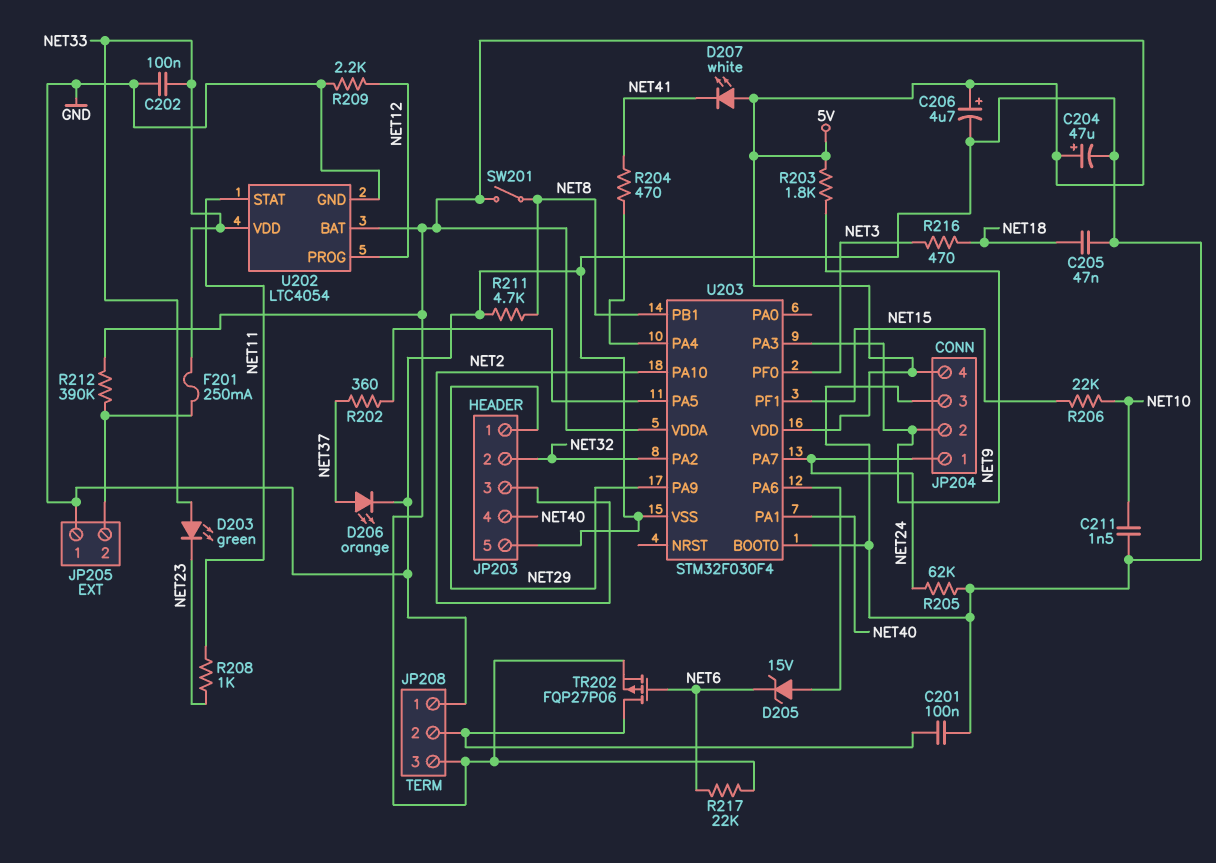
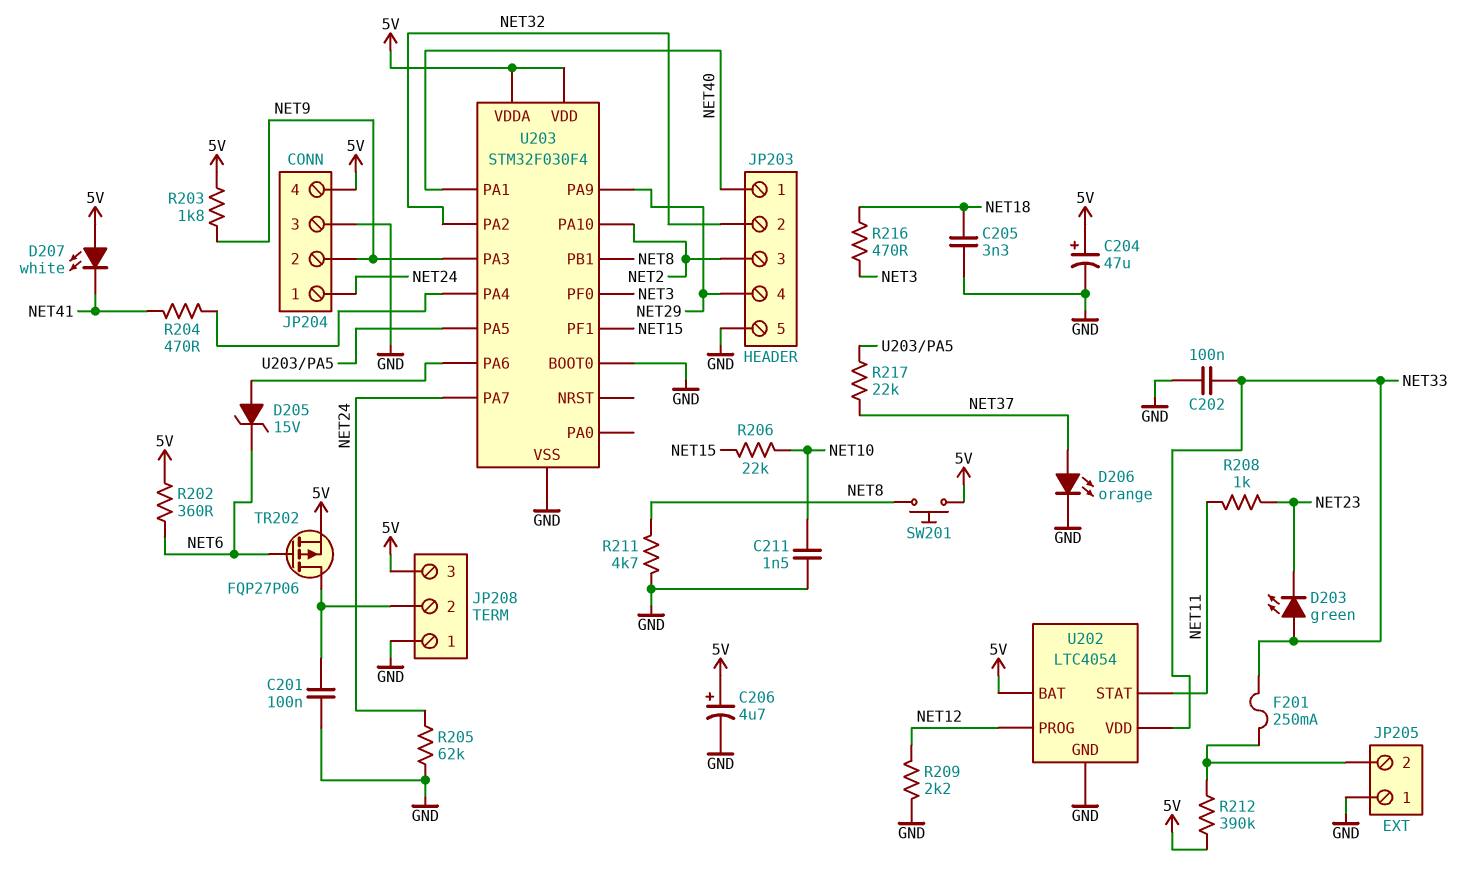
C205: 47nF (GND, NET18) -> 3.3nF (GND, NET18)
JP203 pin 1: NET29 -> NET40
JP203 pin 4: NET40 -> NET29
R202: 360 (NET37, U203/PA5) -> 360 (5V, NET6)
R217: 22k (5V, NET6) -> 22k (NET37, U203/PA5)
SW201: switch (5V, NET8) -> button (5V, NET8)

